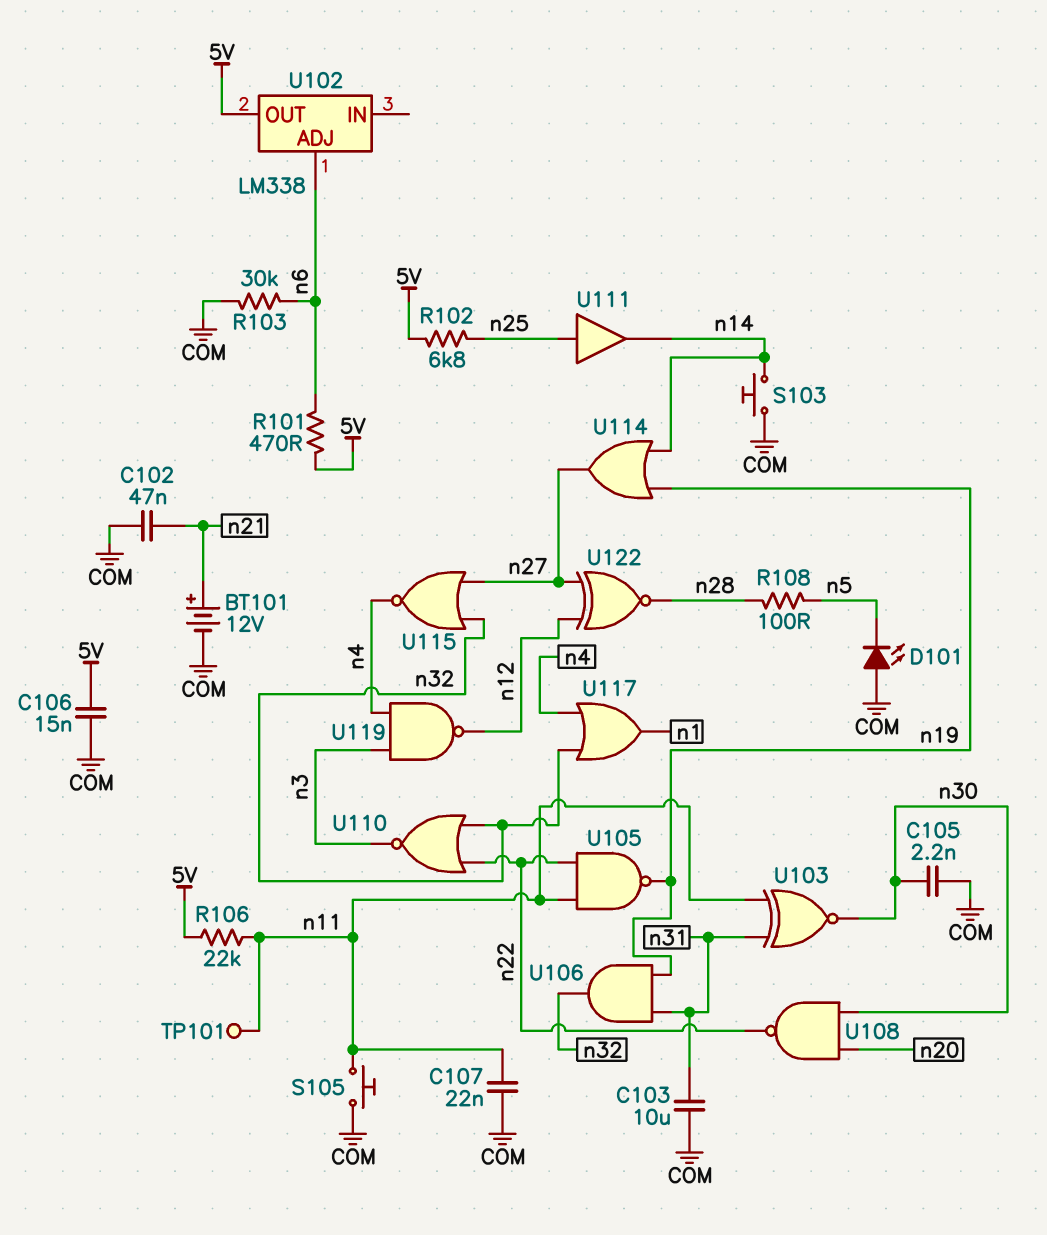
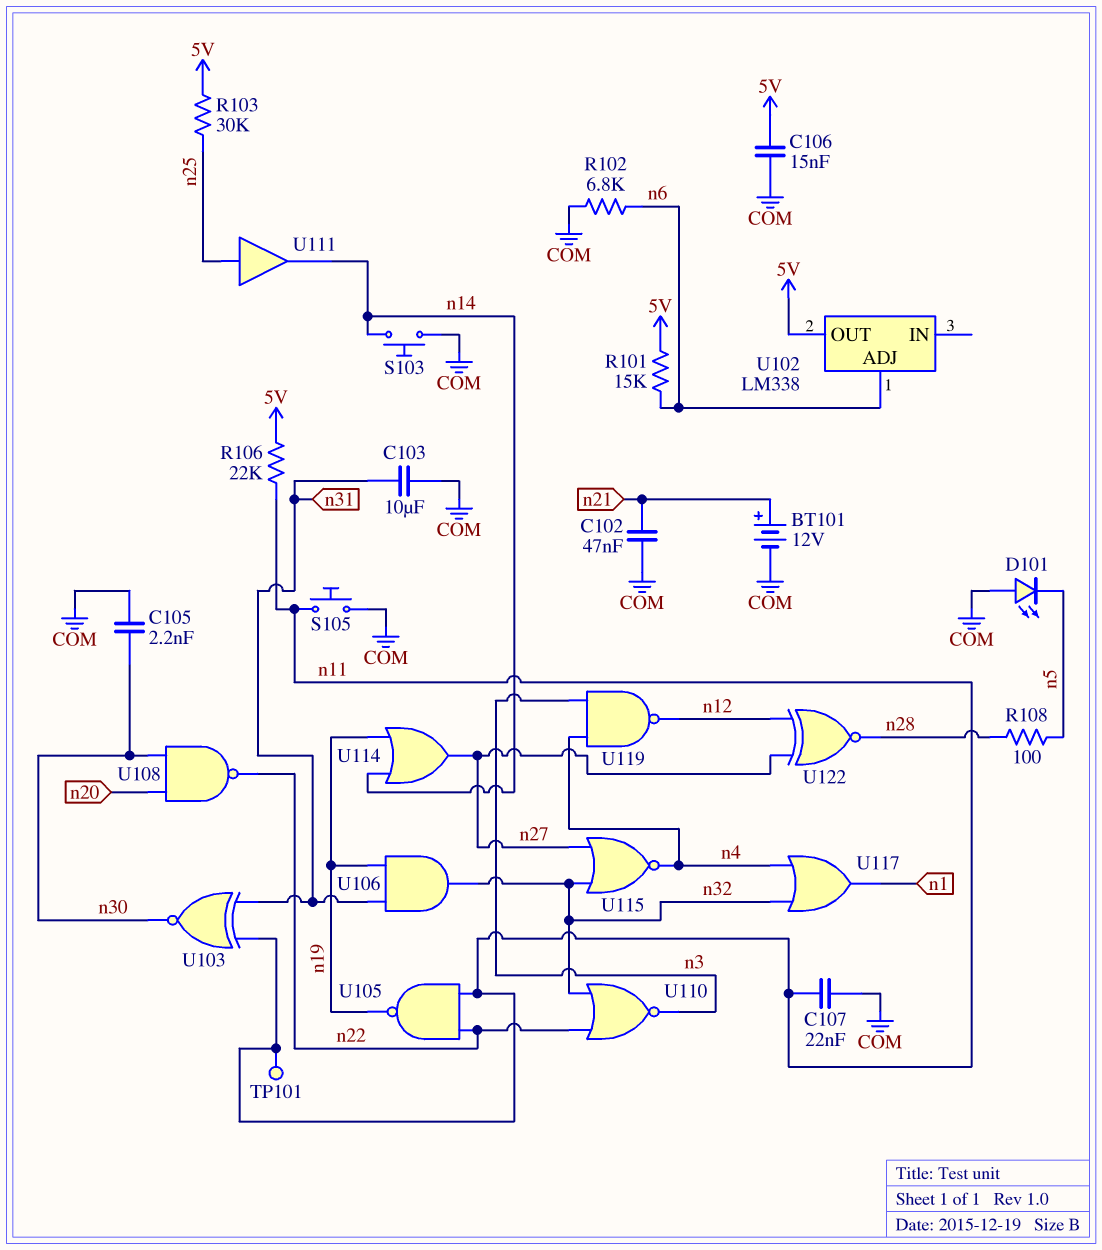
R101: 470 (5V, n6) -> 15k (5V, n6)
R102: 6.8k (5V, n25) -> 6.8k (COM, n6)
R103: 30k (COM, n6) -> 30k (5V, n25)

